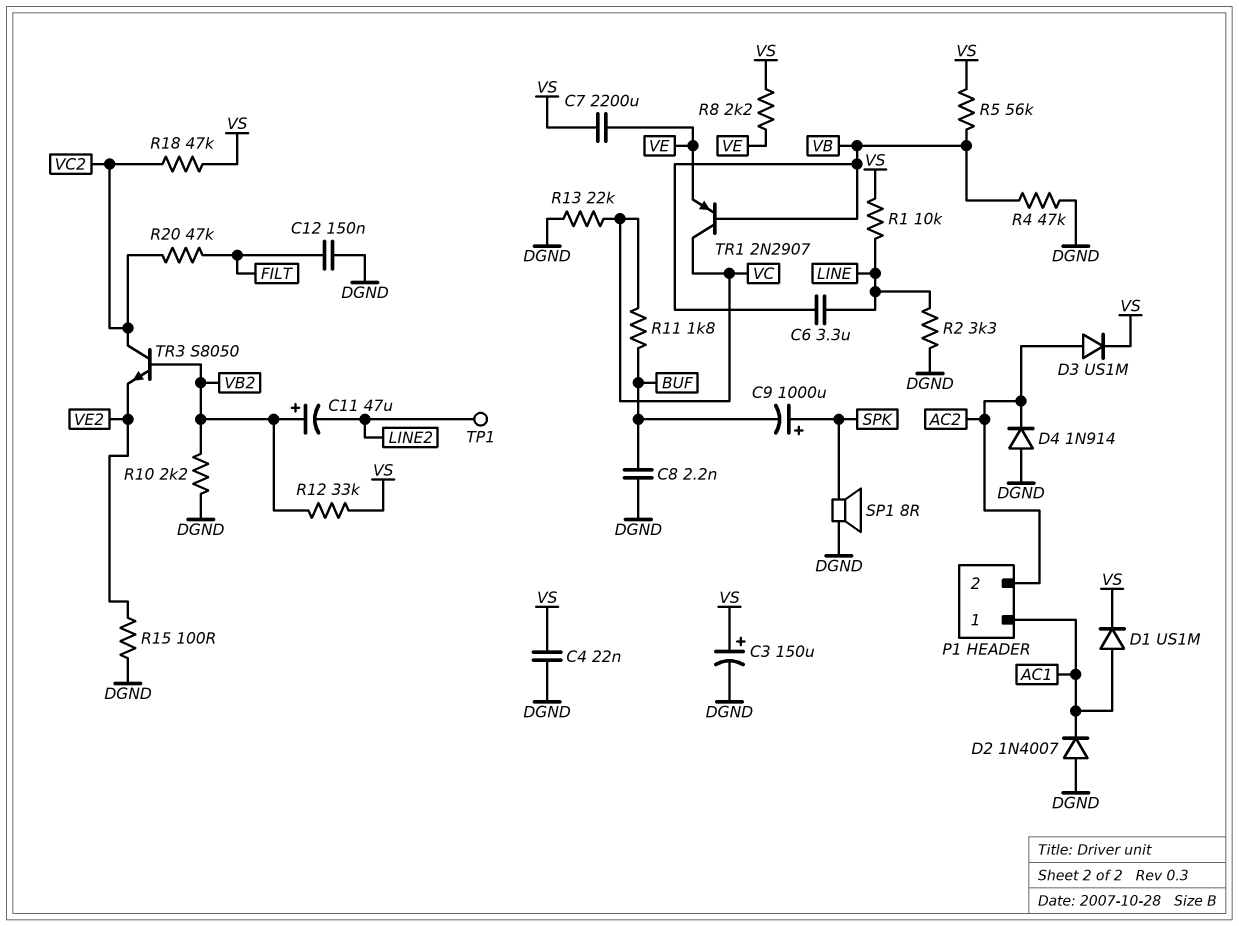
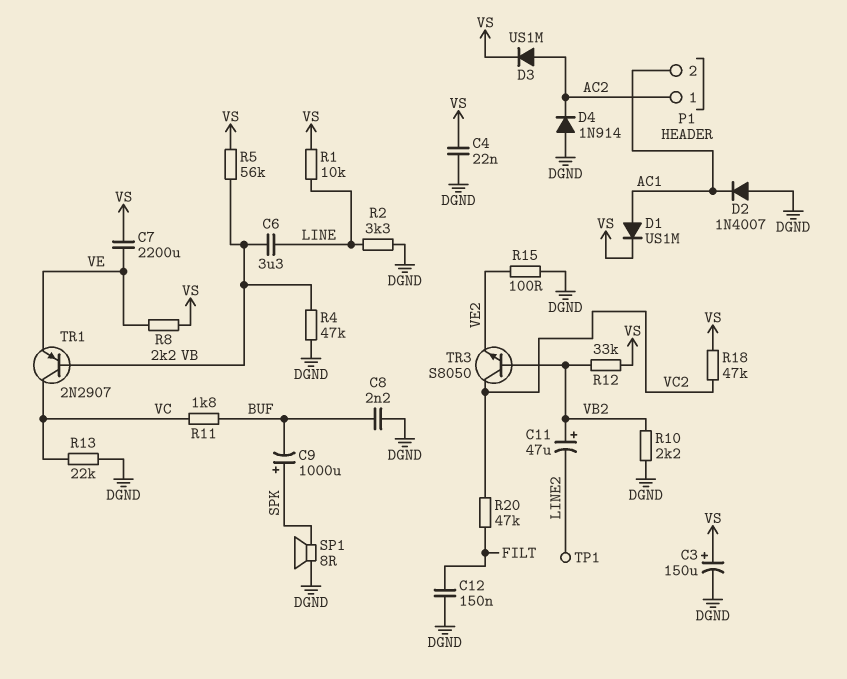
P1 pin 1: AC1 -> AC2
P1 pin 2: AC2 -> AC1

